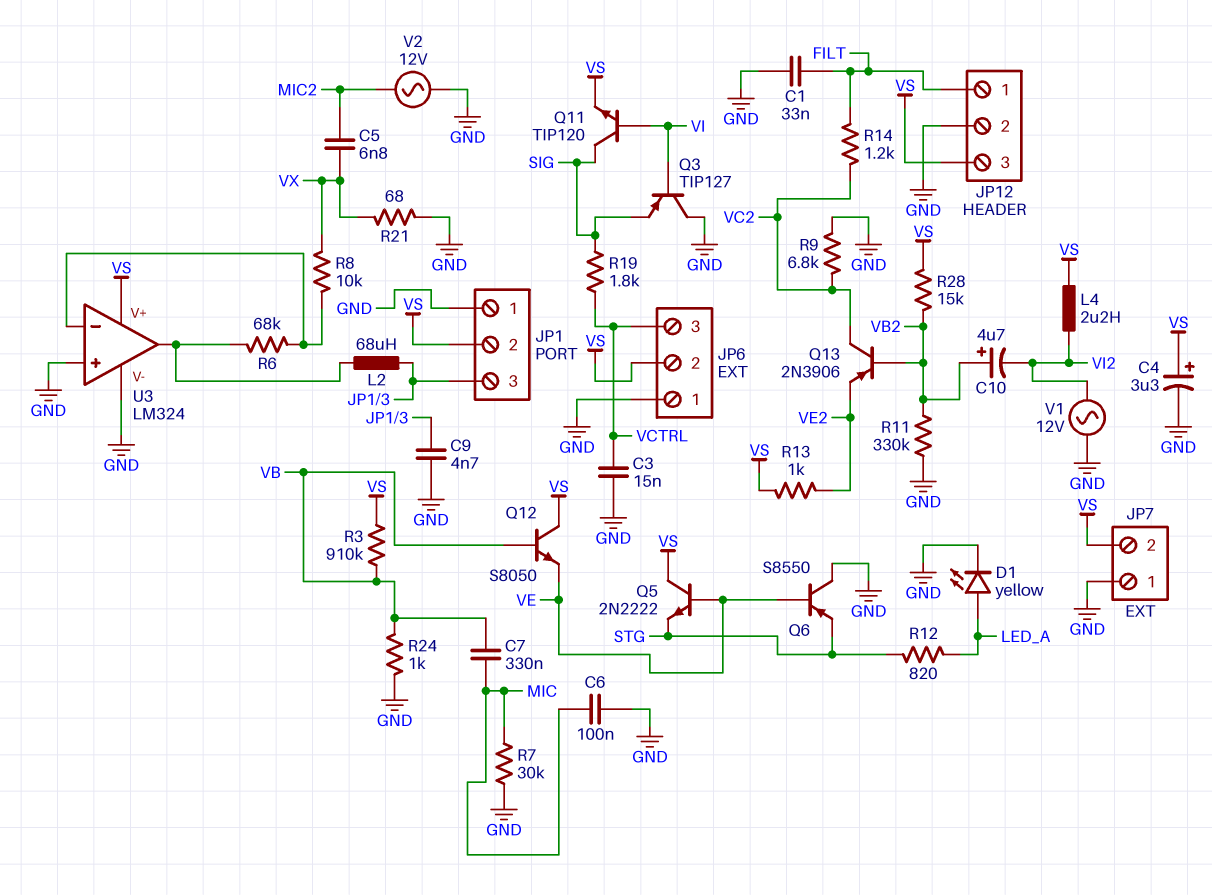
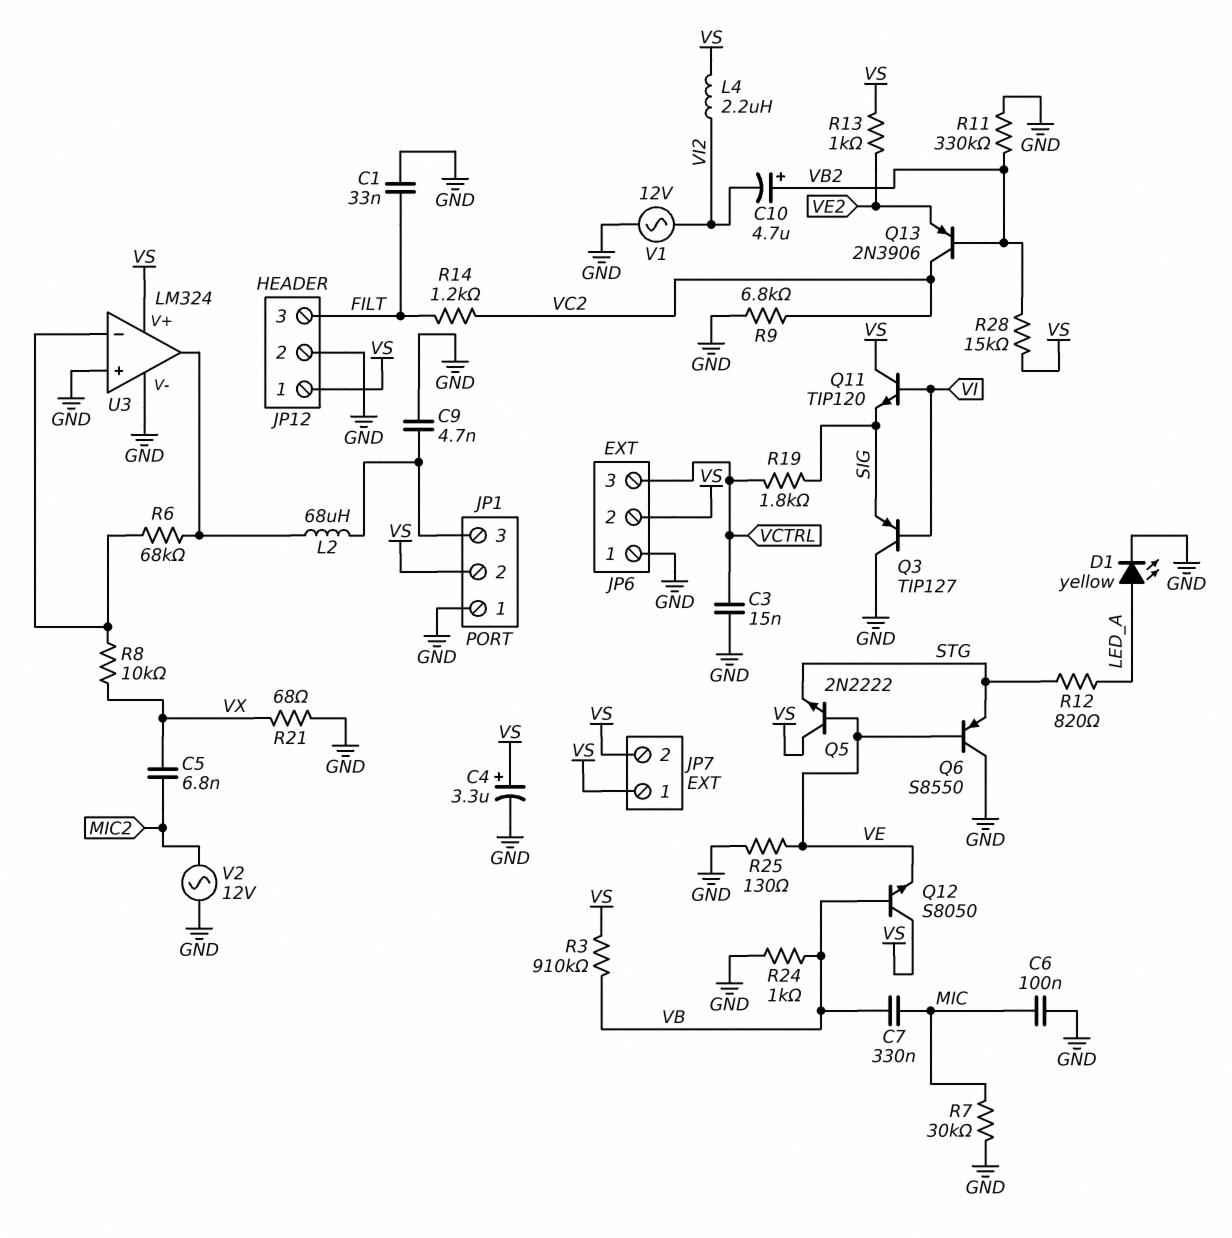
JP7 pin 1: GND -> VS
JP12 pin 1: FILT -> VS
JP12 pin 3: VS -> FILT
Q11: NPN TIP120 (B VI, C SIG, E VS) -> NPN TIP120 (B VI, C VS, E SIG)
R25: none -> 130 (GND, VE)

